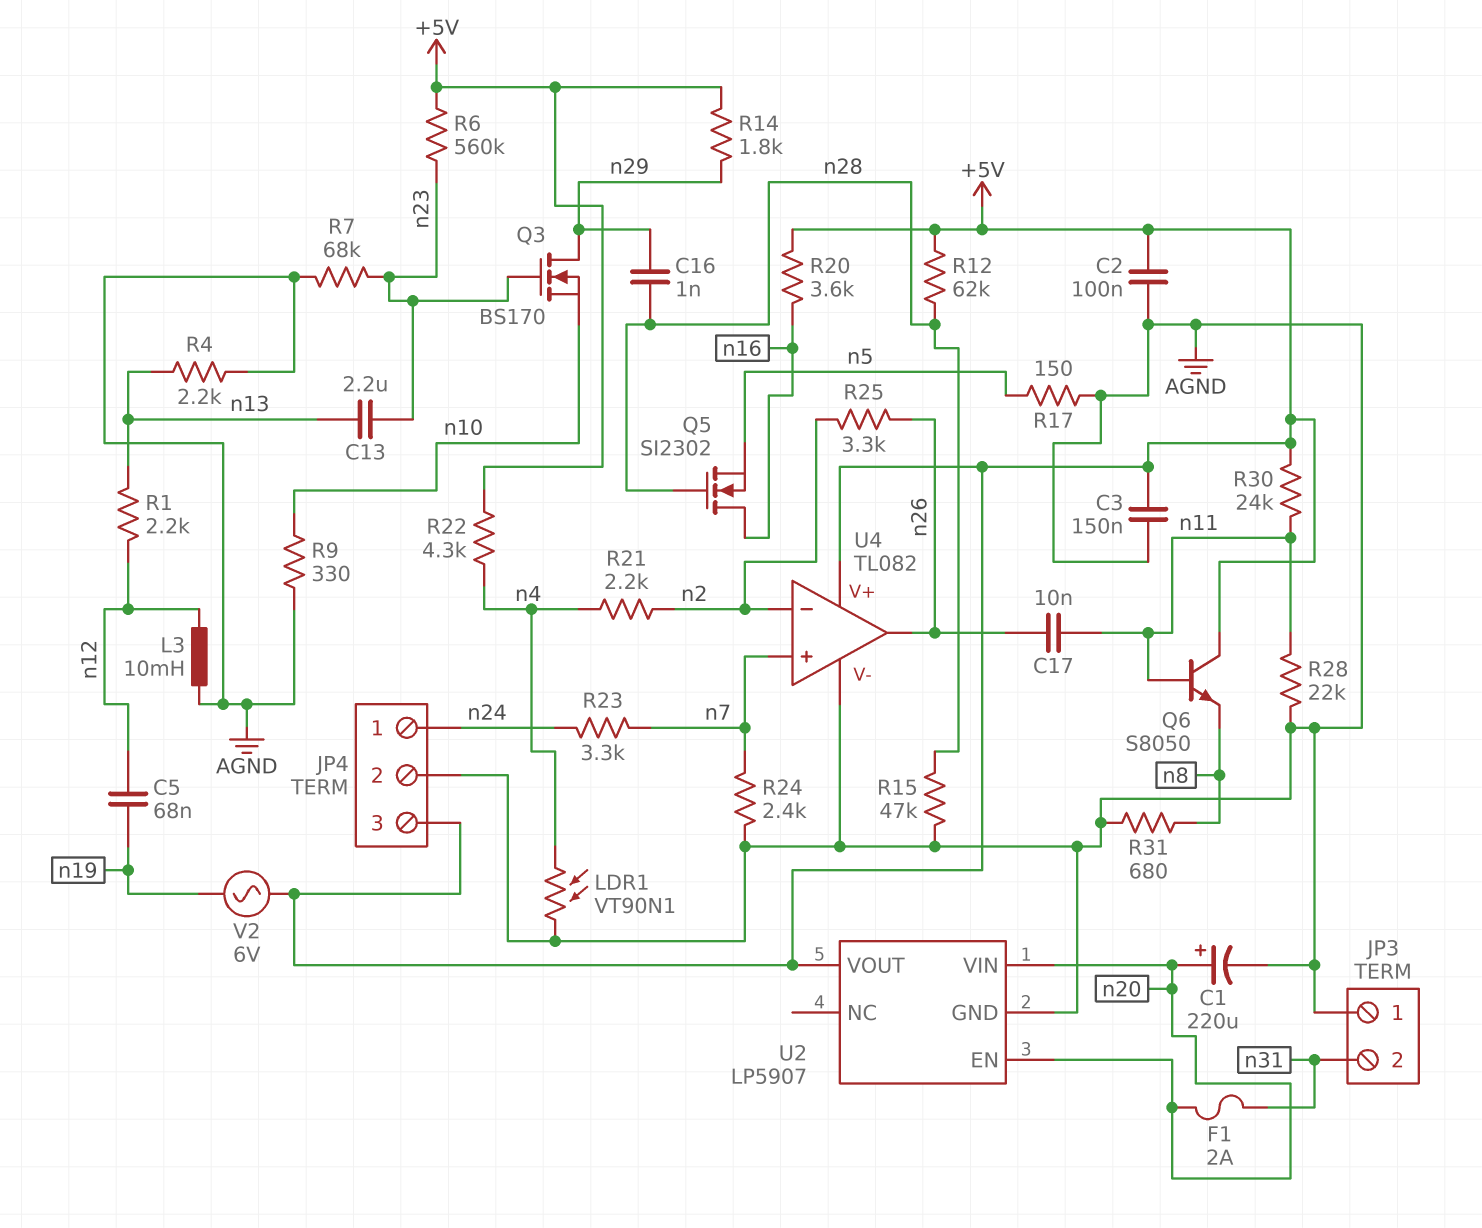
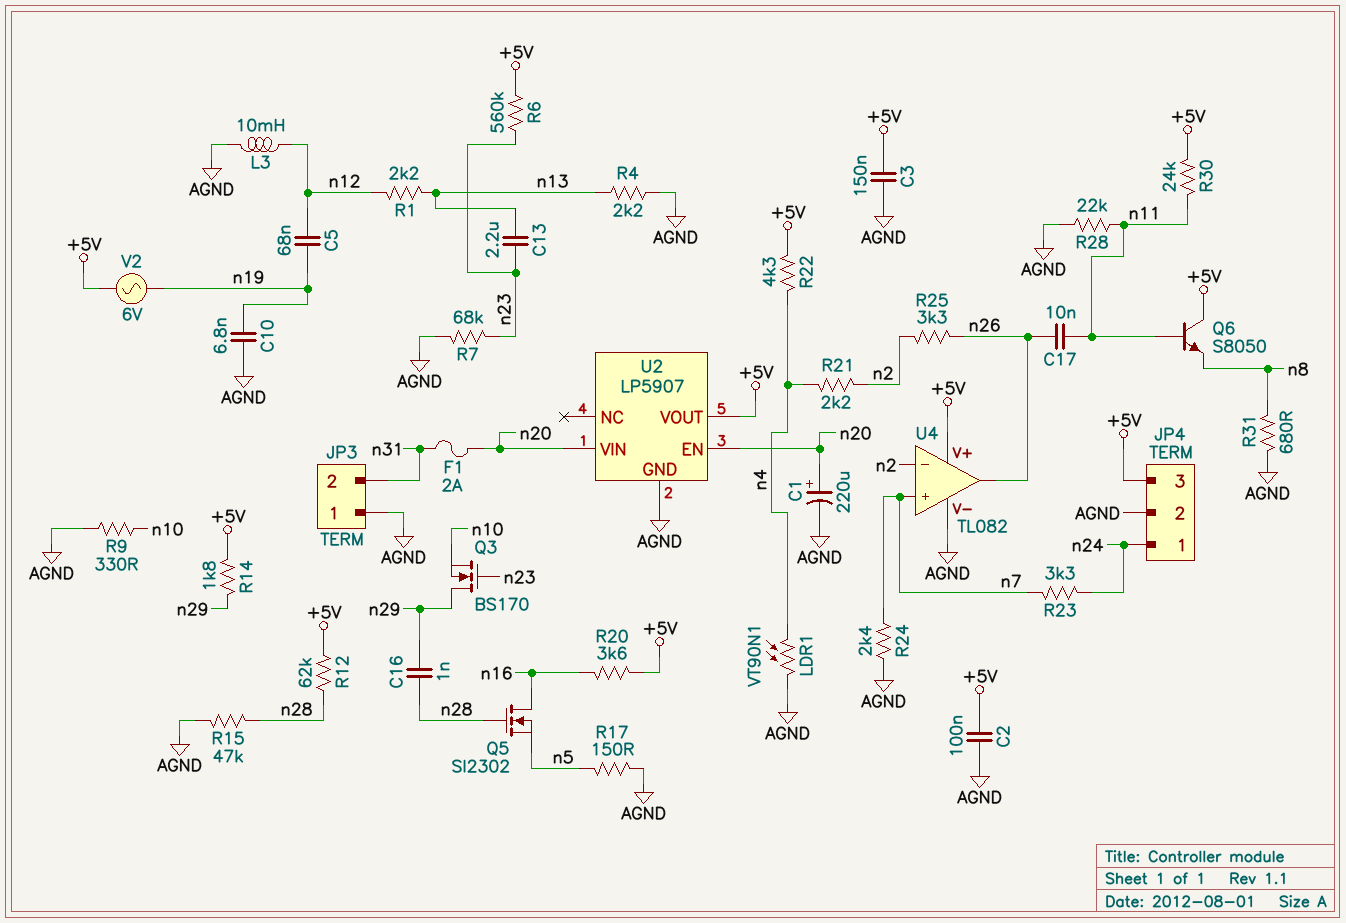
C10: none -> 6.8nF (AGND, n19)

